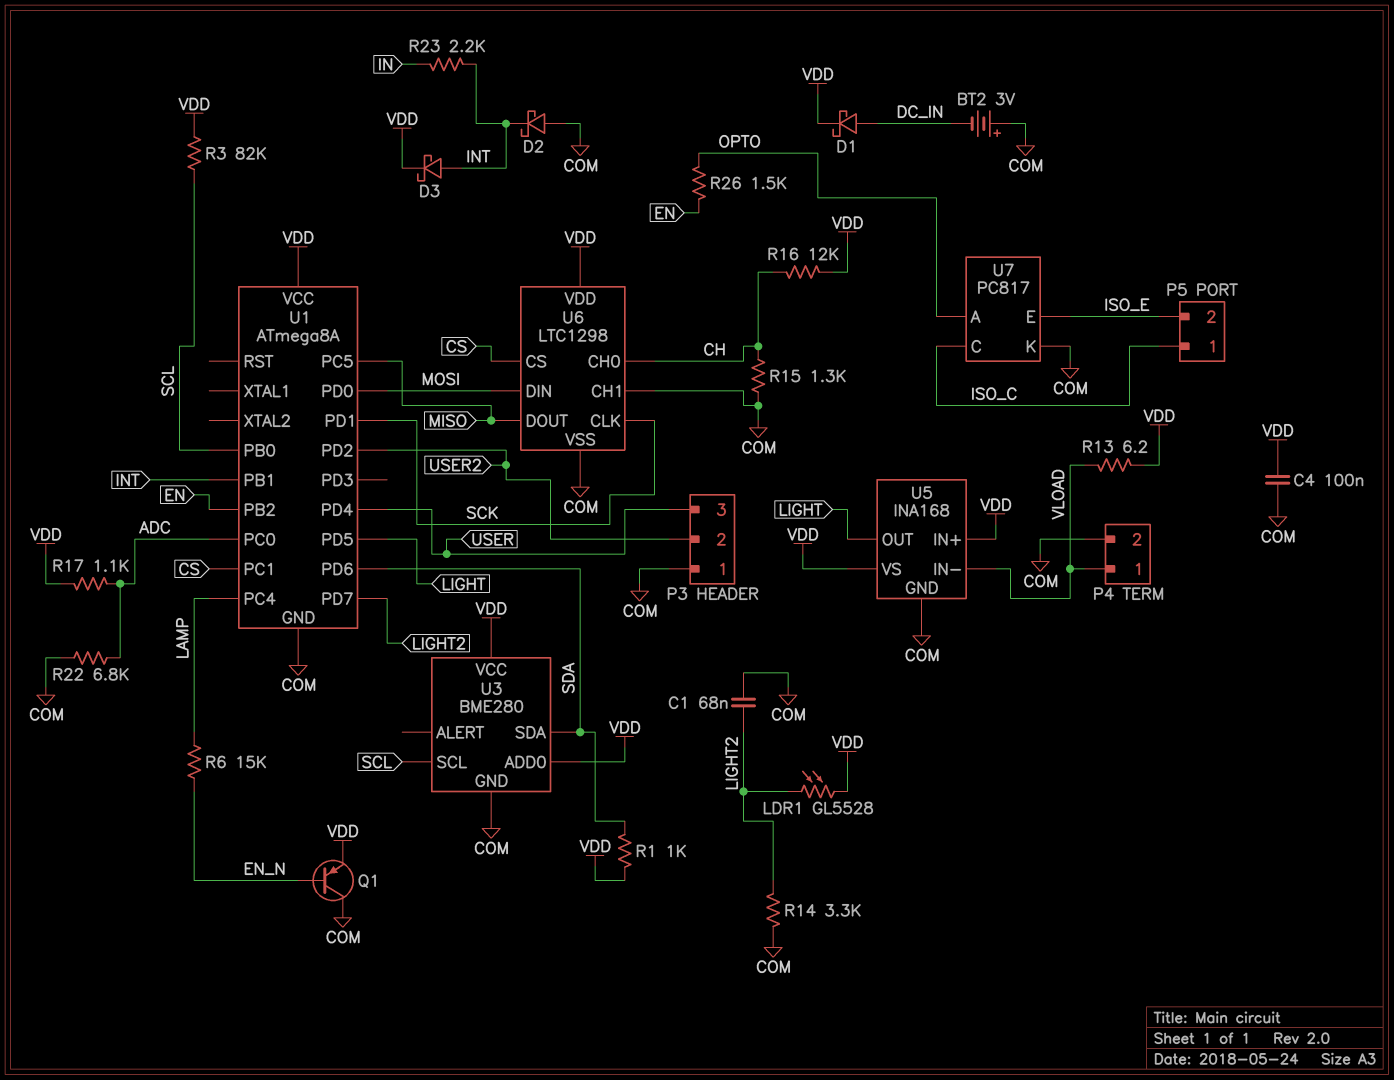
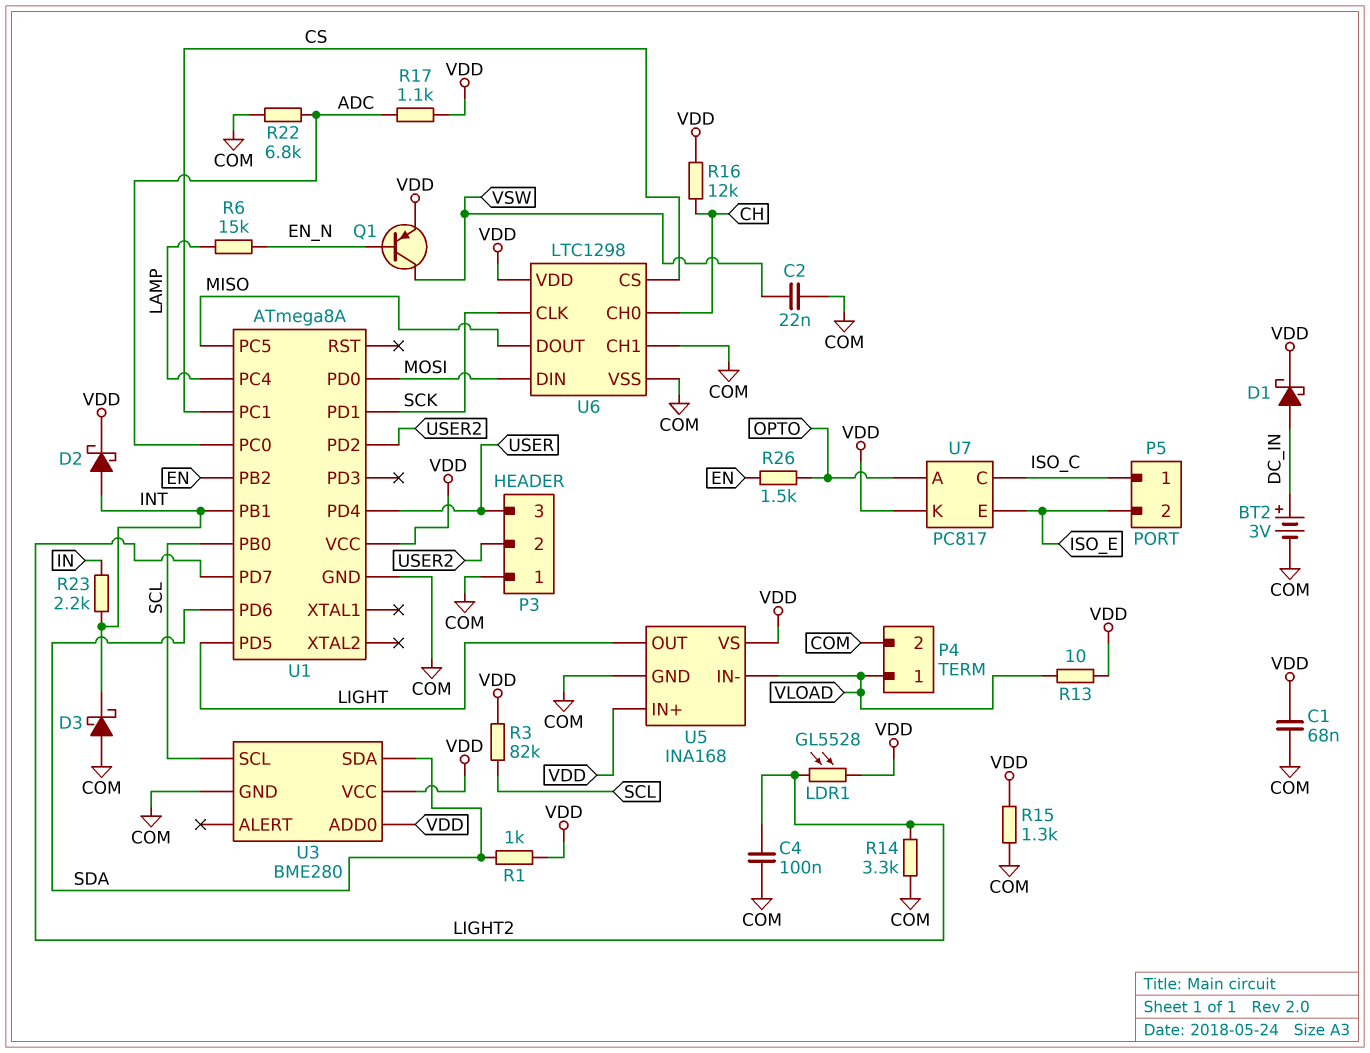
BT2: 3V (plus COM, minus DC_IN) -> 3V (plus DC_IN, minus COM)
C1: 68nF (COM, LIGHT2) -> 68nF (COM, VDD)
C2: none -> 22nF (COM, VSW)
C4: 100nF (COM, VDD) -> 100nF (COM, LIGHT2)
D2: schottky (A COM, K INT) -> schottky (A INT, K VDD)
D3: schottky (A INT, K VDD) -> schottky (A COM, K INT)
Q1: PNP (B EN_N, C COM, E VDD) -> PNP (B EN_N, C VSW, E VDD)
R13: 6.2 (VDD, VLOAD) -> 10 (VDD, VLOAD)
R15: 1.3k (CH, COM) -> 1.3k (COM, VDD)
U7 pin K: COM -> VDD

